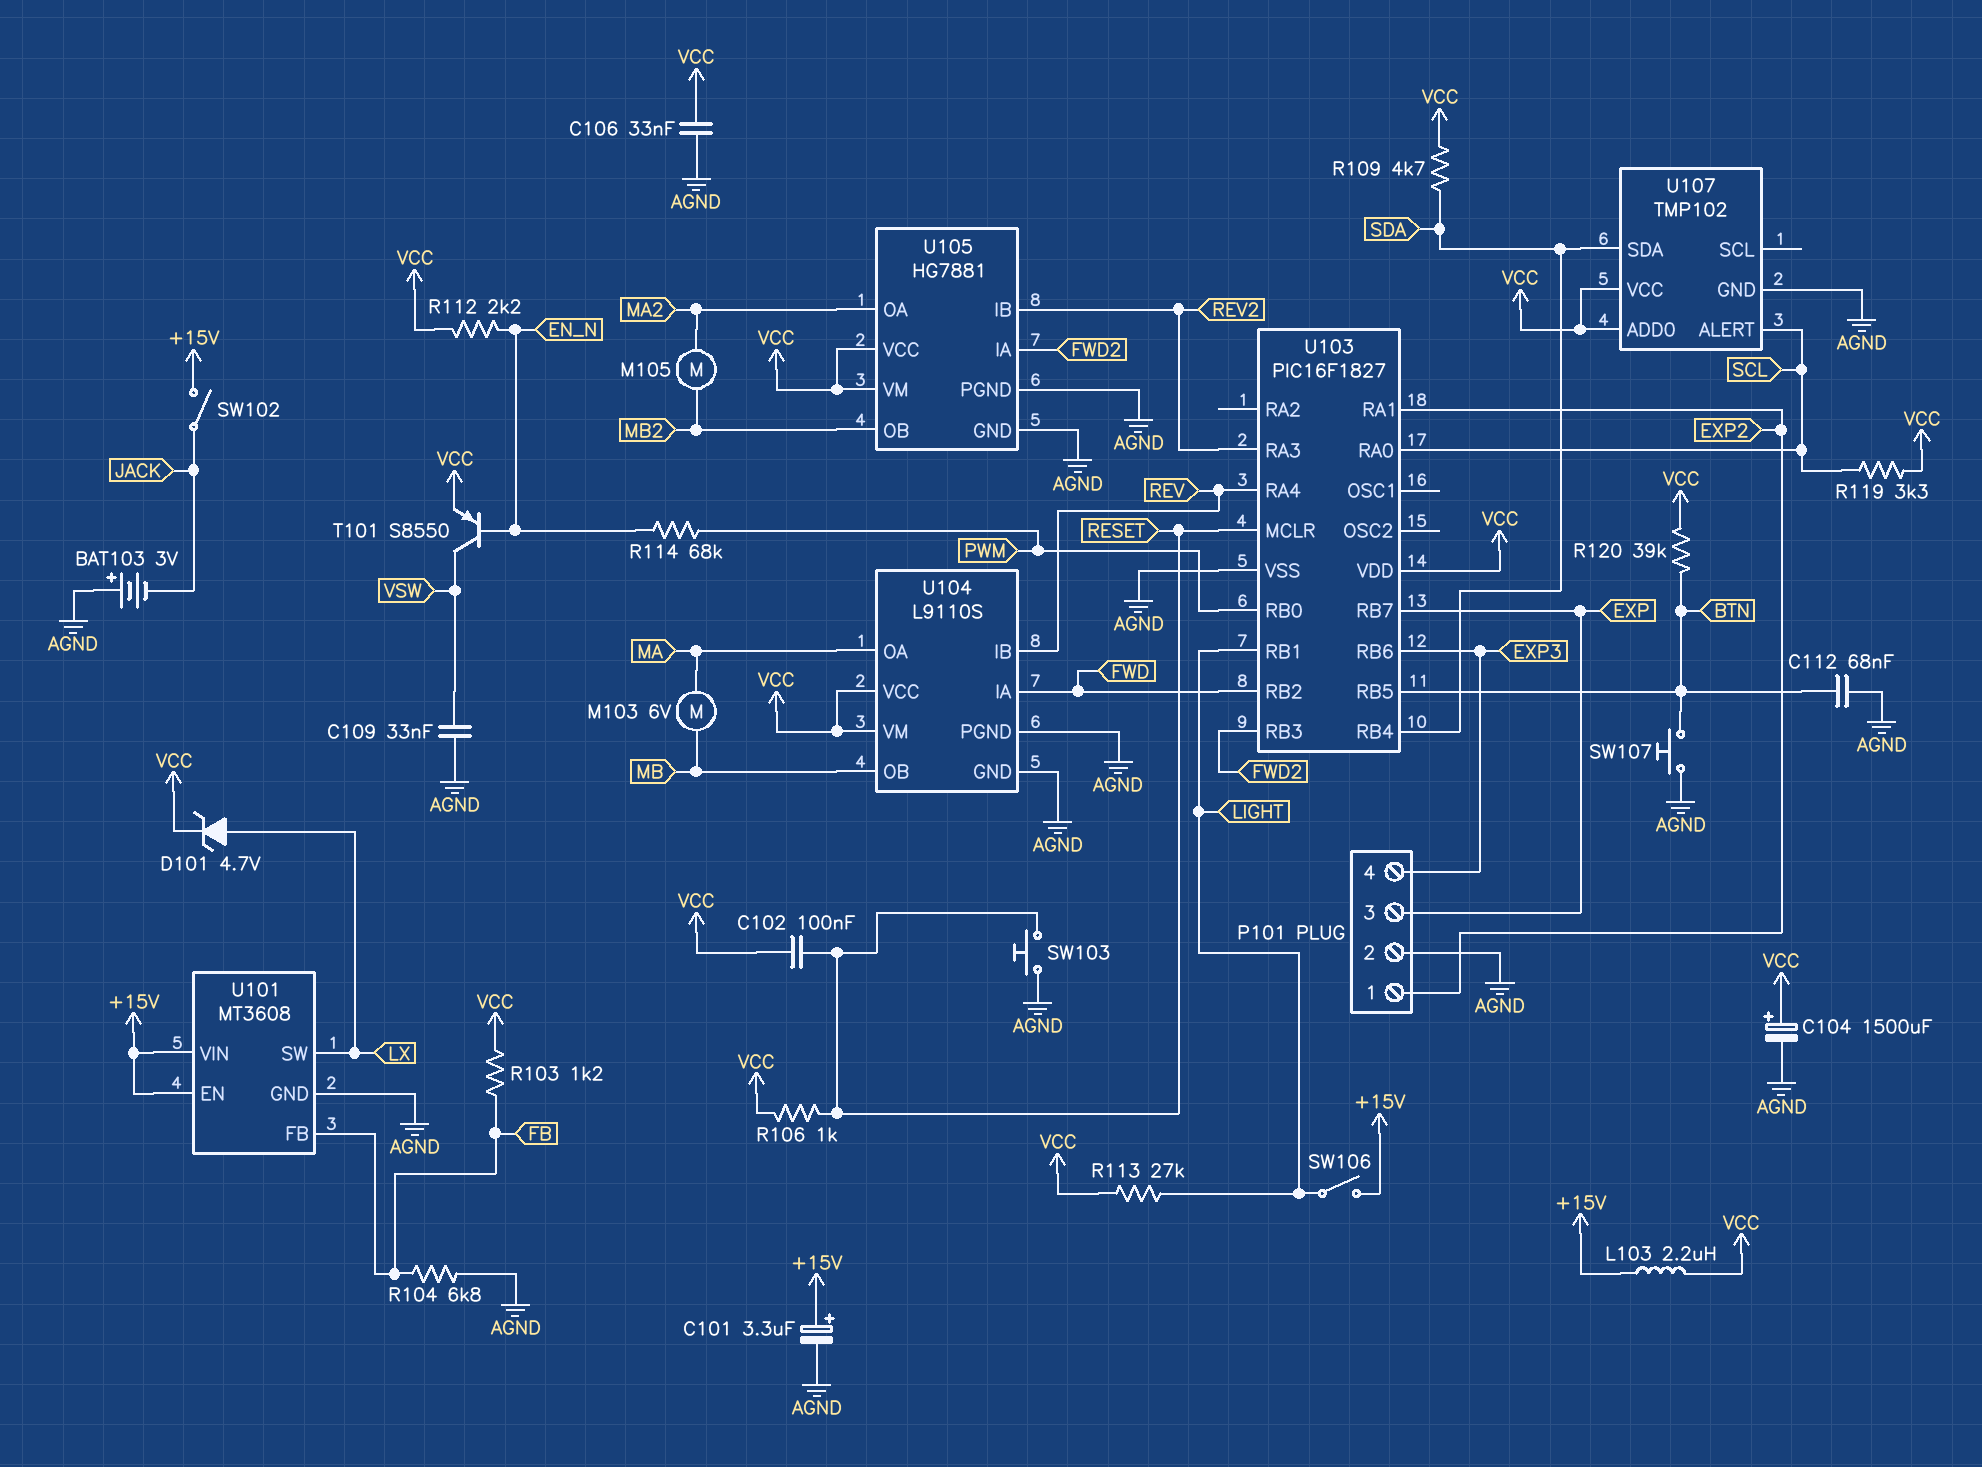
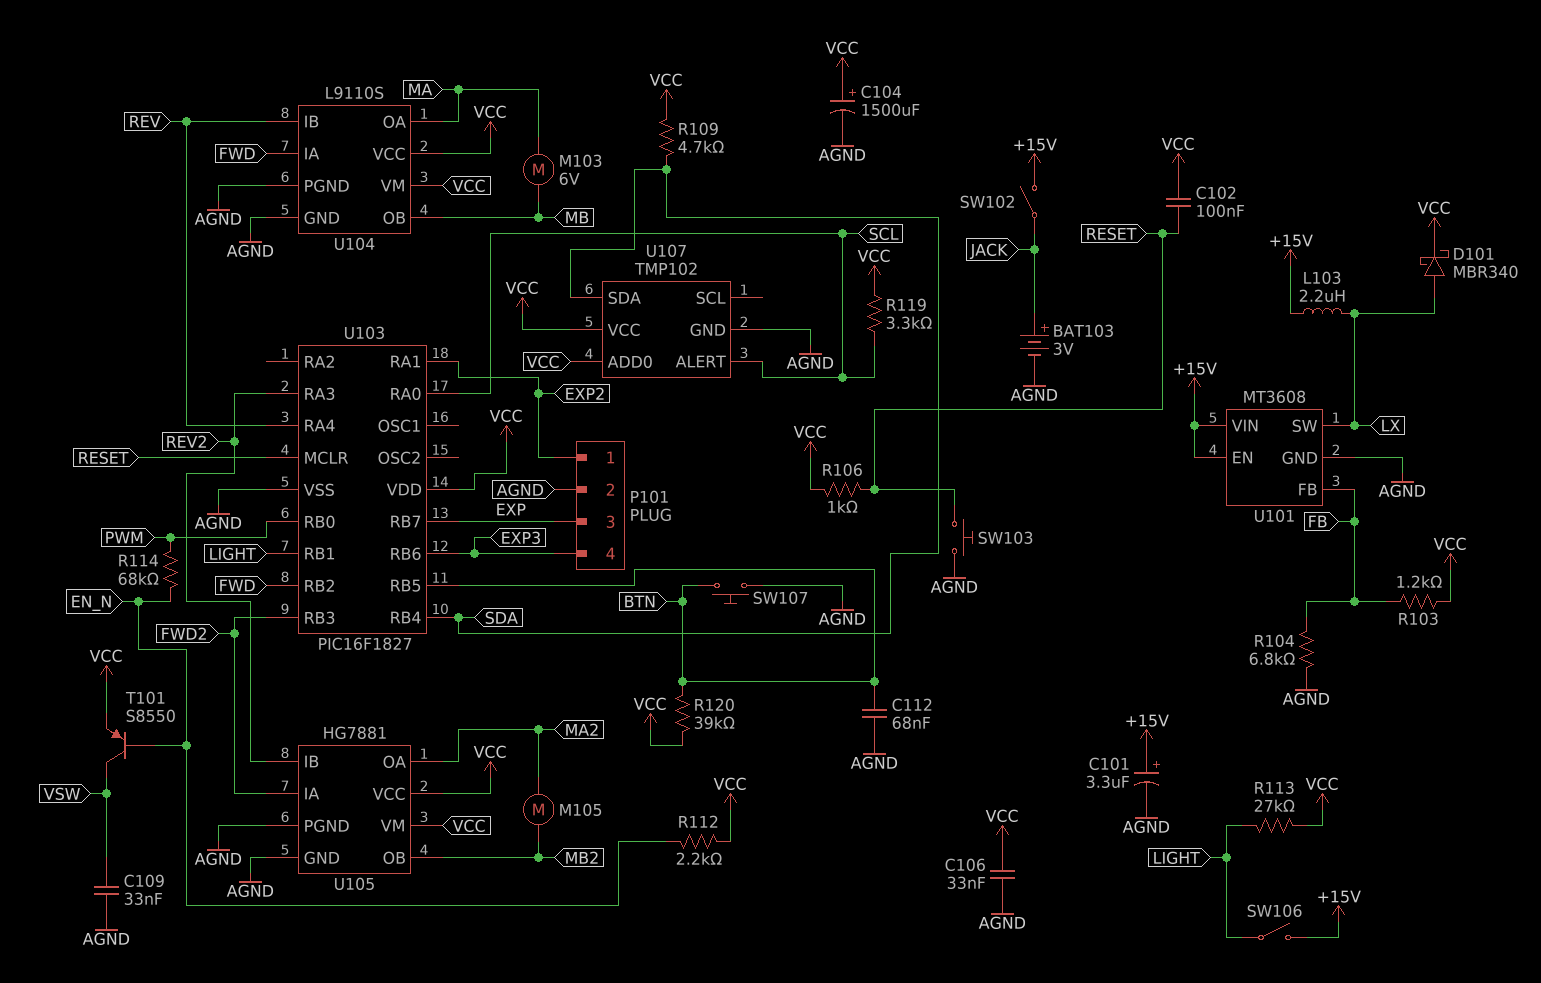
BAT103: 3V (plus AGND, minus JACK) -> 3V (plus JACK, minus AGND)
D101: zener 4.7V (A LX, K VCC) -> schottky MBR340 (A LX, K VCC)
L103: 2.2uH (+15V, VCC) -> 2.2uH (+15V, LX)

